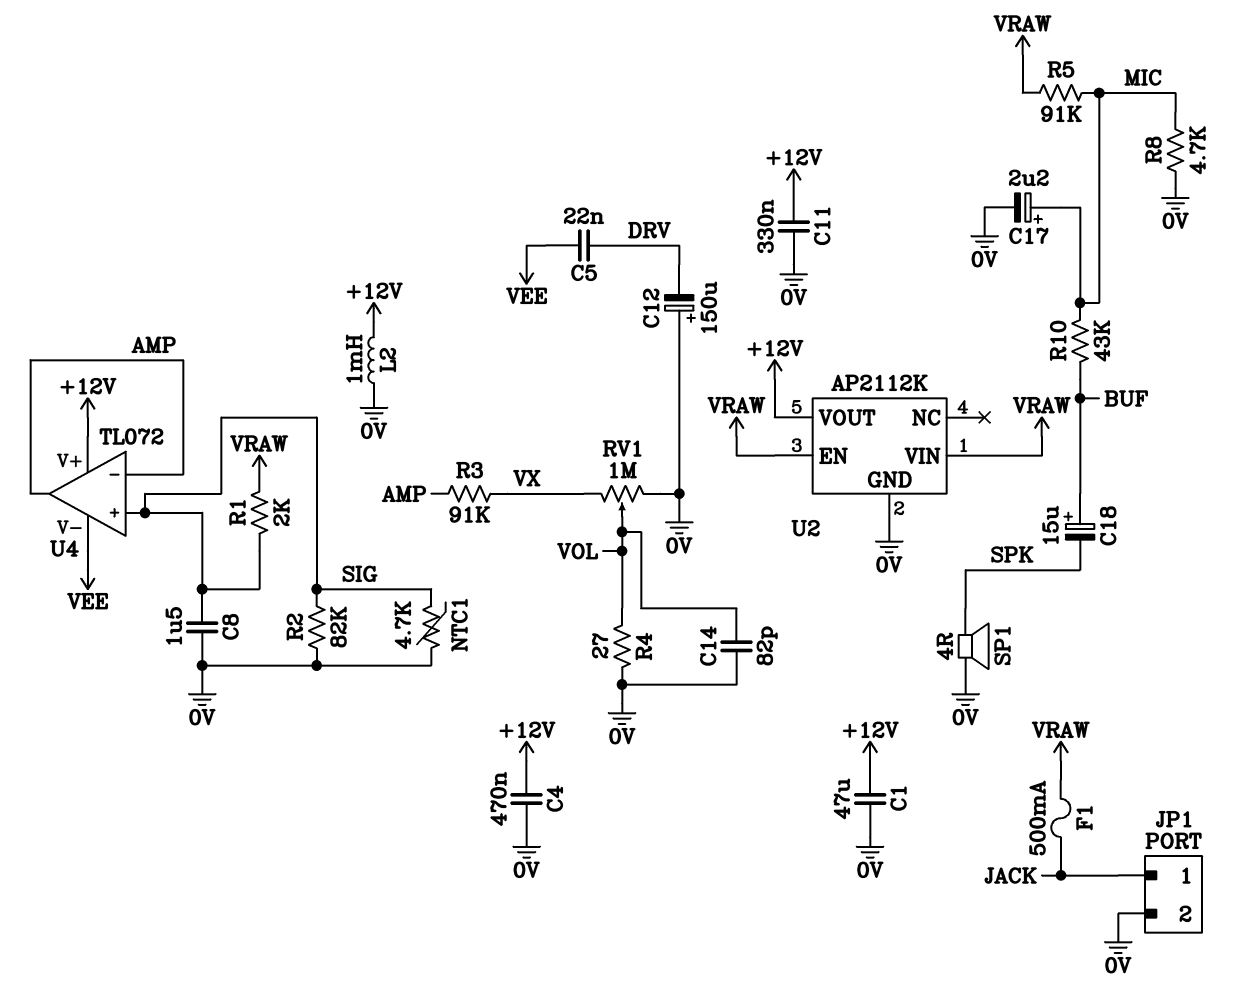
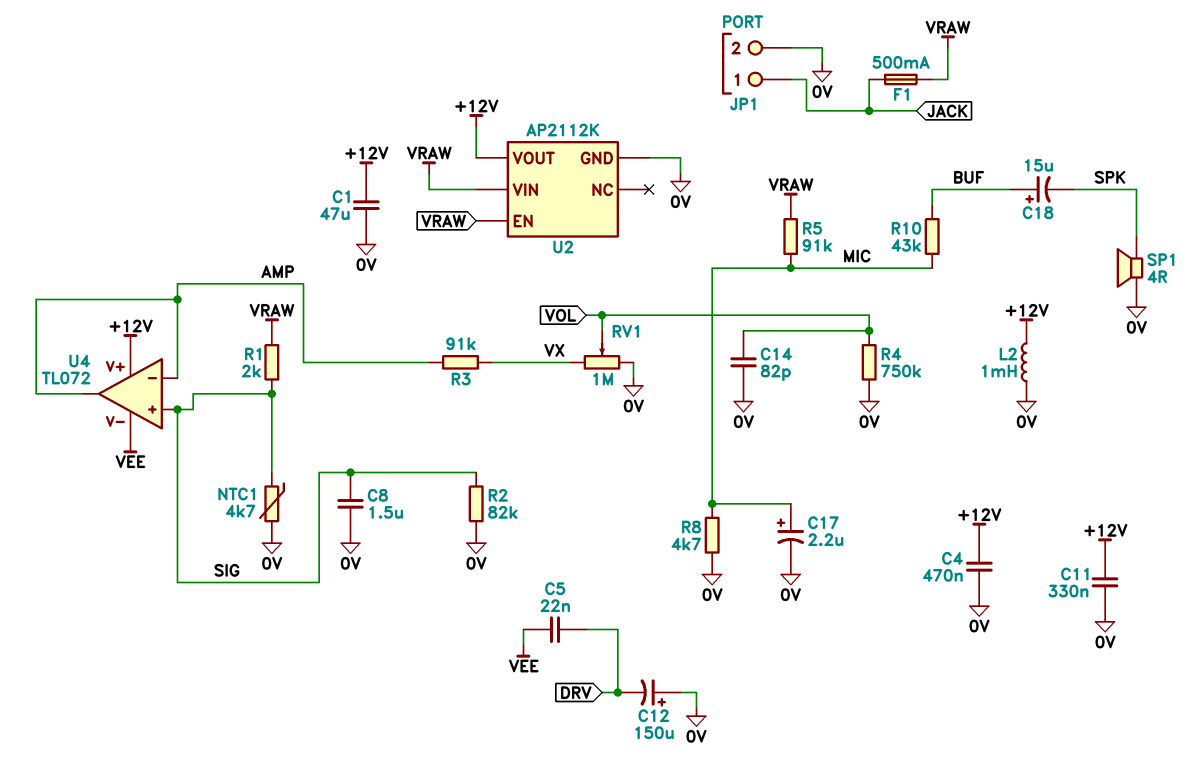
R4: 27 (0V, VOL) -> 750k (0V, VOL)

